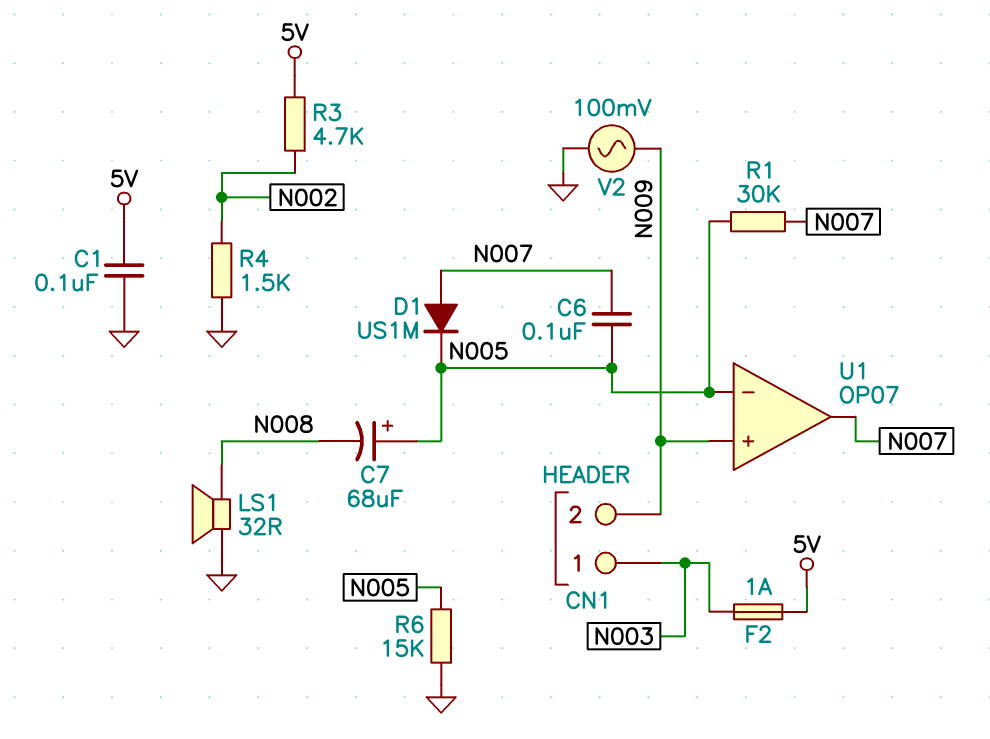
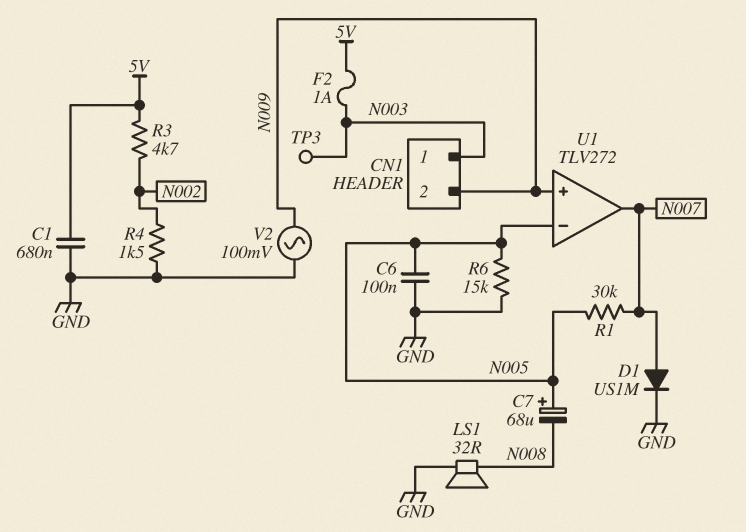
C1: 100nF (5V, GND) -> 680nF (5V, GND)
C6: 100nF (N005, N007) -> 100nF (GND, N005)
D1: diode US1M (A N007, K N005) -> diode US1M (A N007, K GND)
TP3: none -> test point (N003)
U1: OP07 -> TLV272

